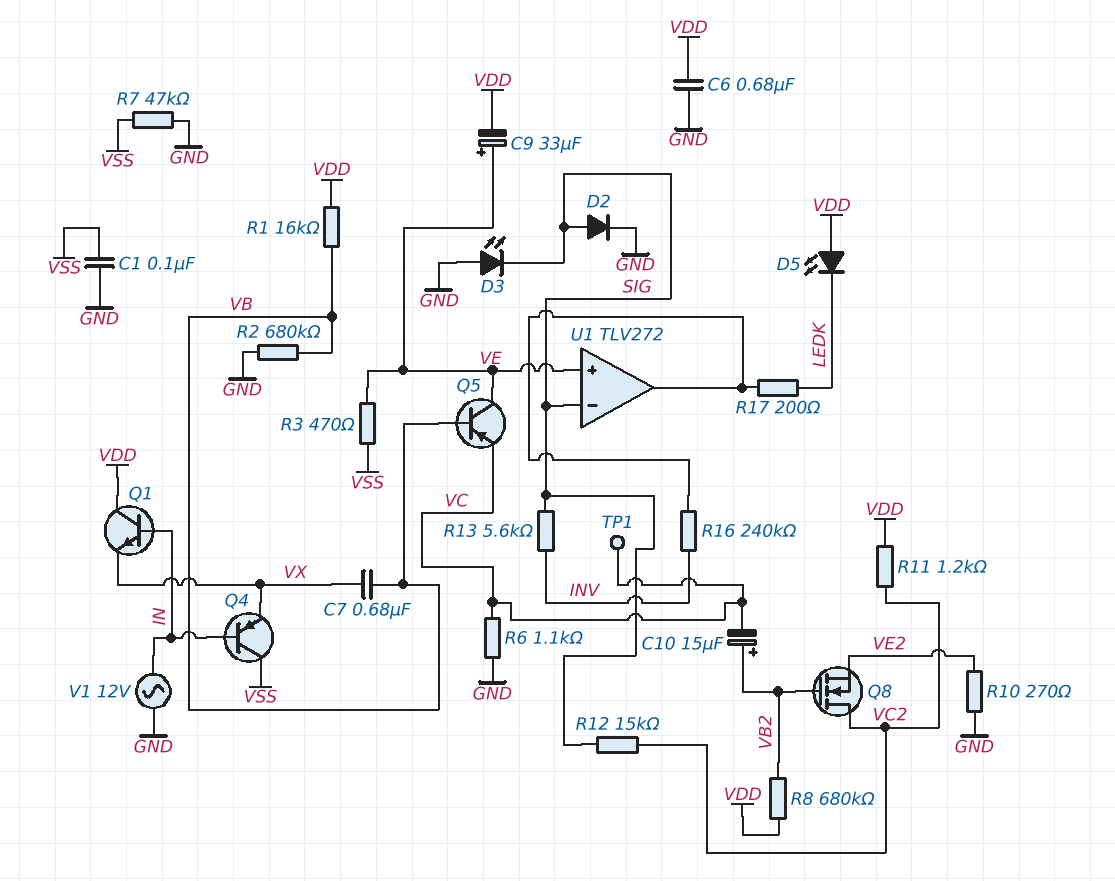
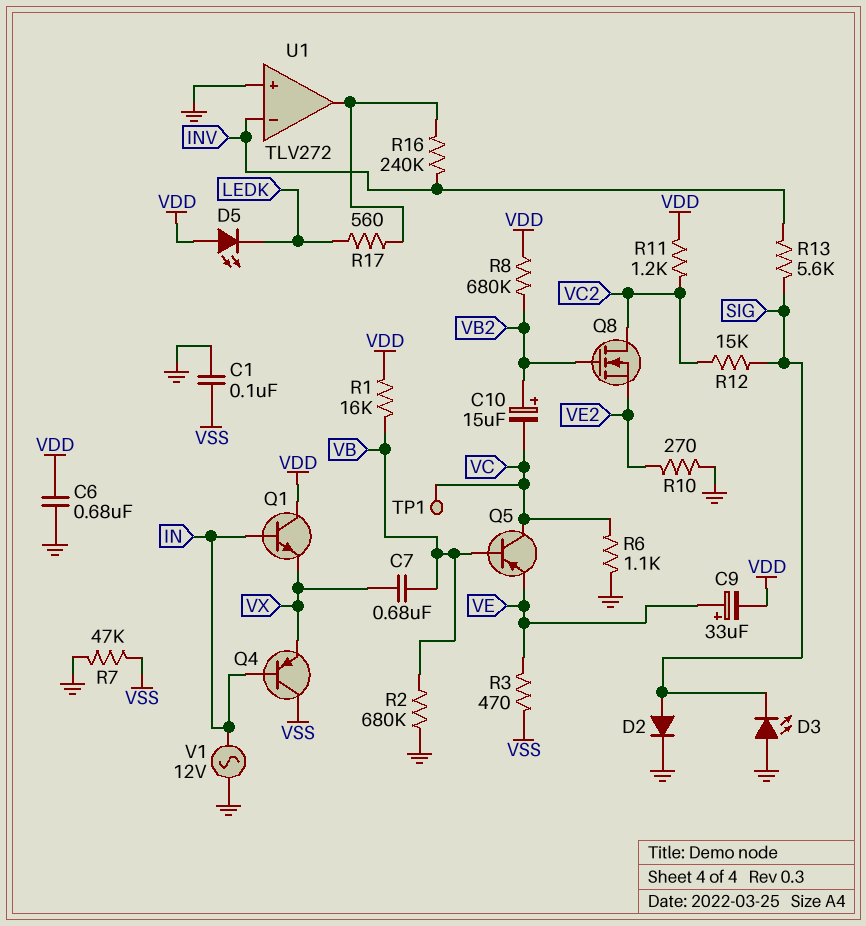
Q5: PNP (B VB, C VE, E VC) -> PNP (B VB, C VC, E VE)
R17: 200 (LEDK, U1/out) -> 560 (LEDK, U1/out)
U1 pin in+: VE -> GND
U1 pin in-: SIG -> INV

